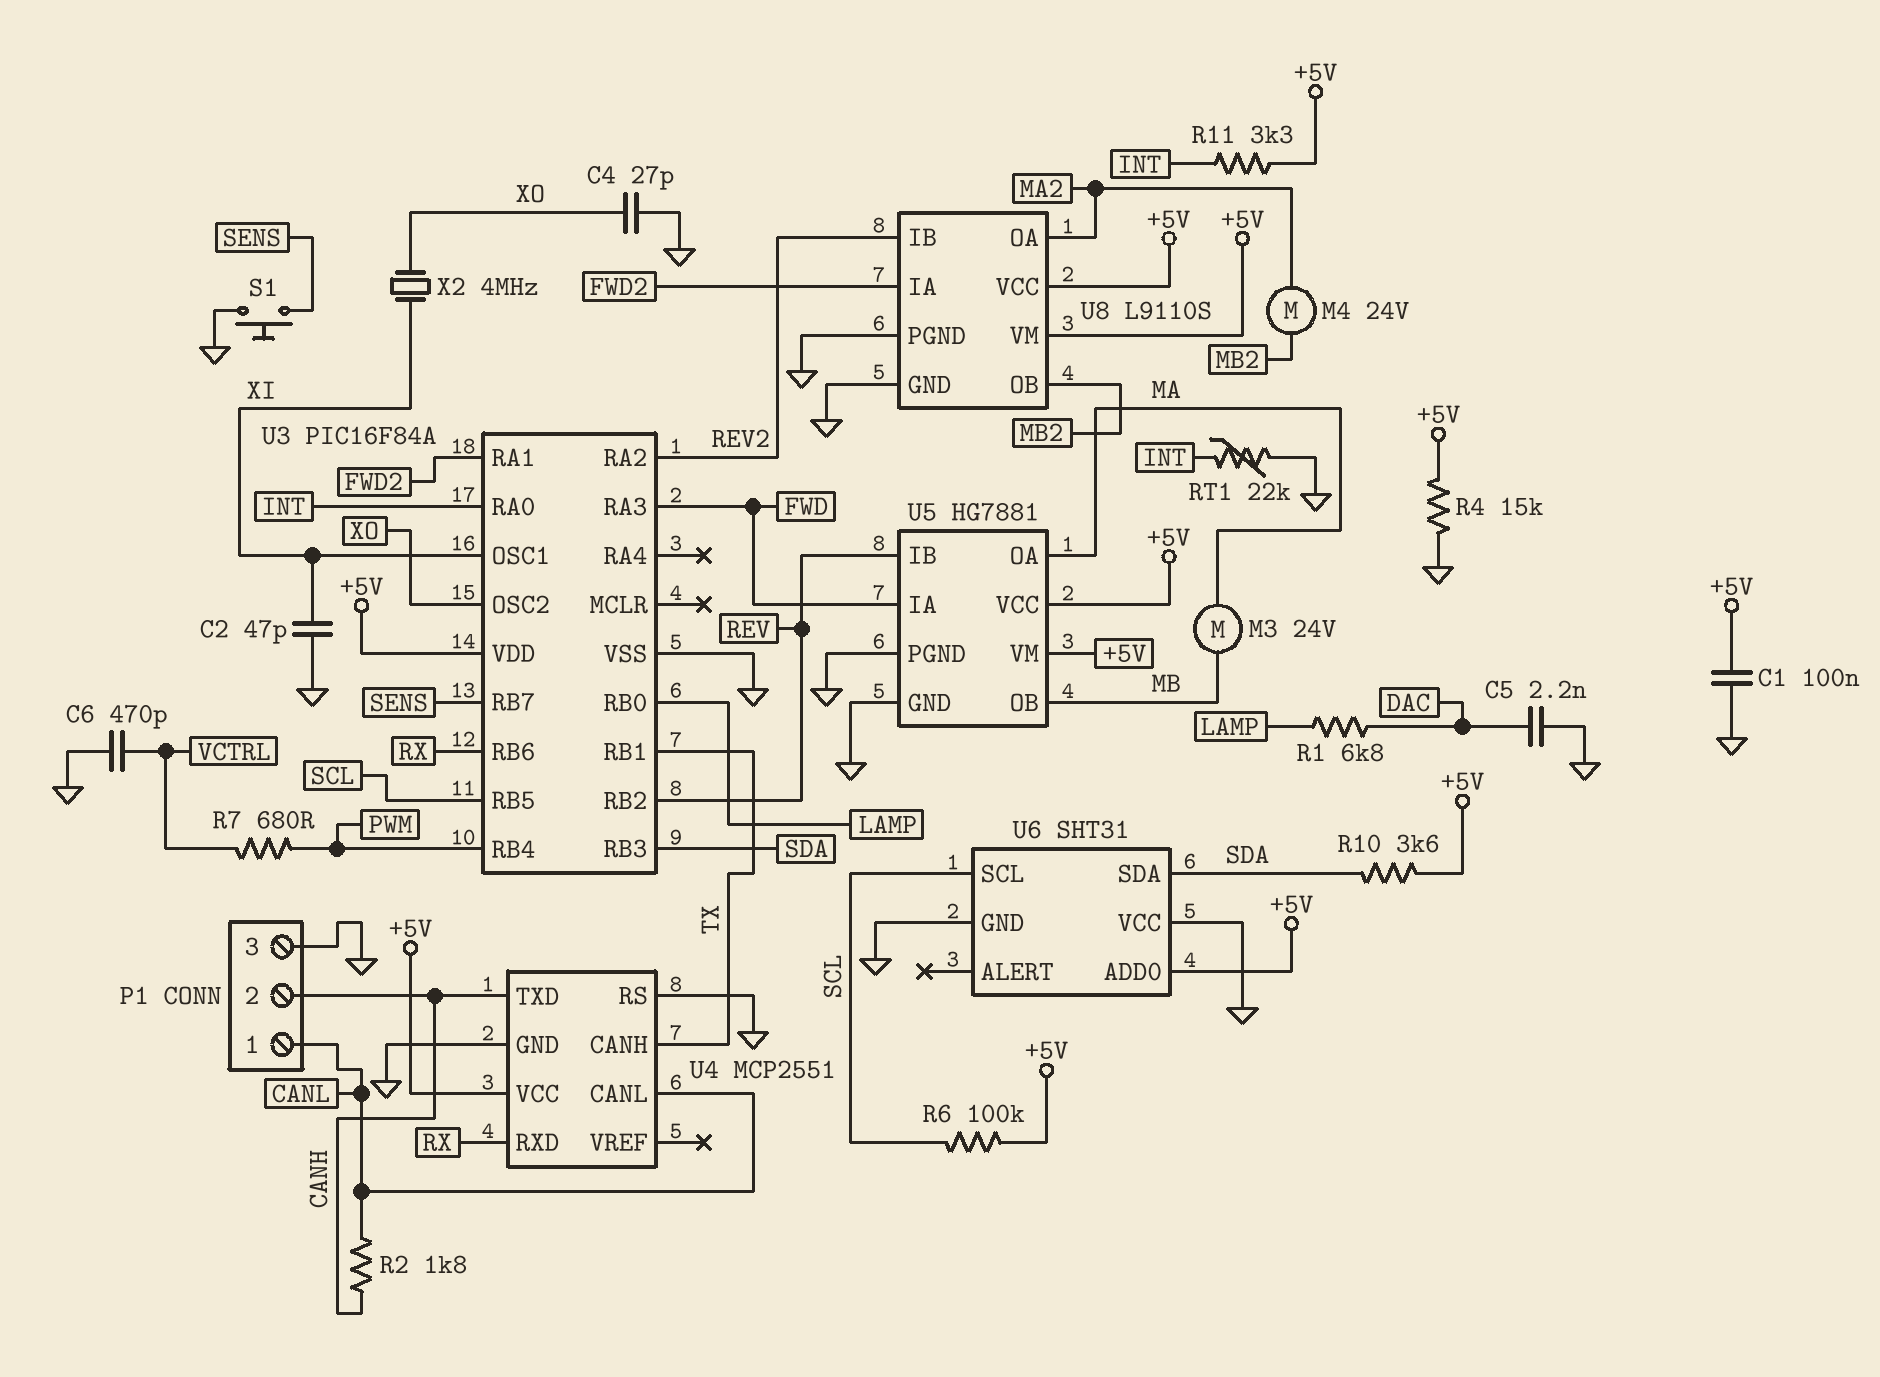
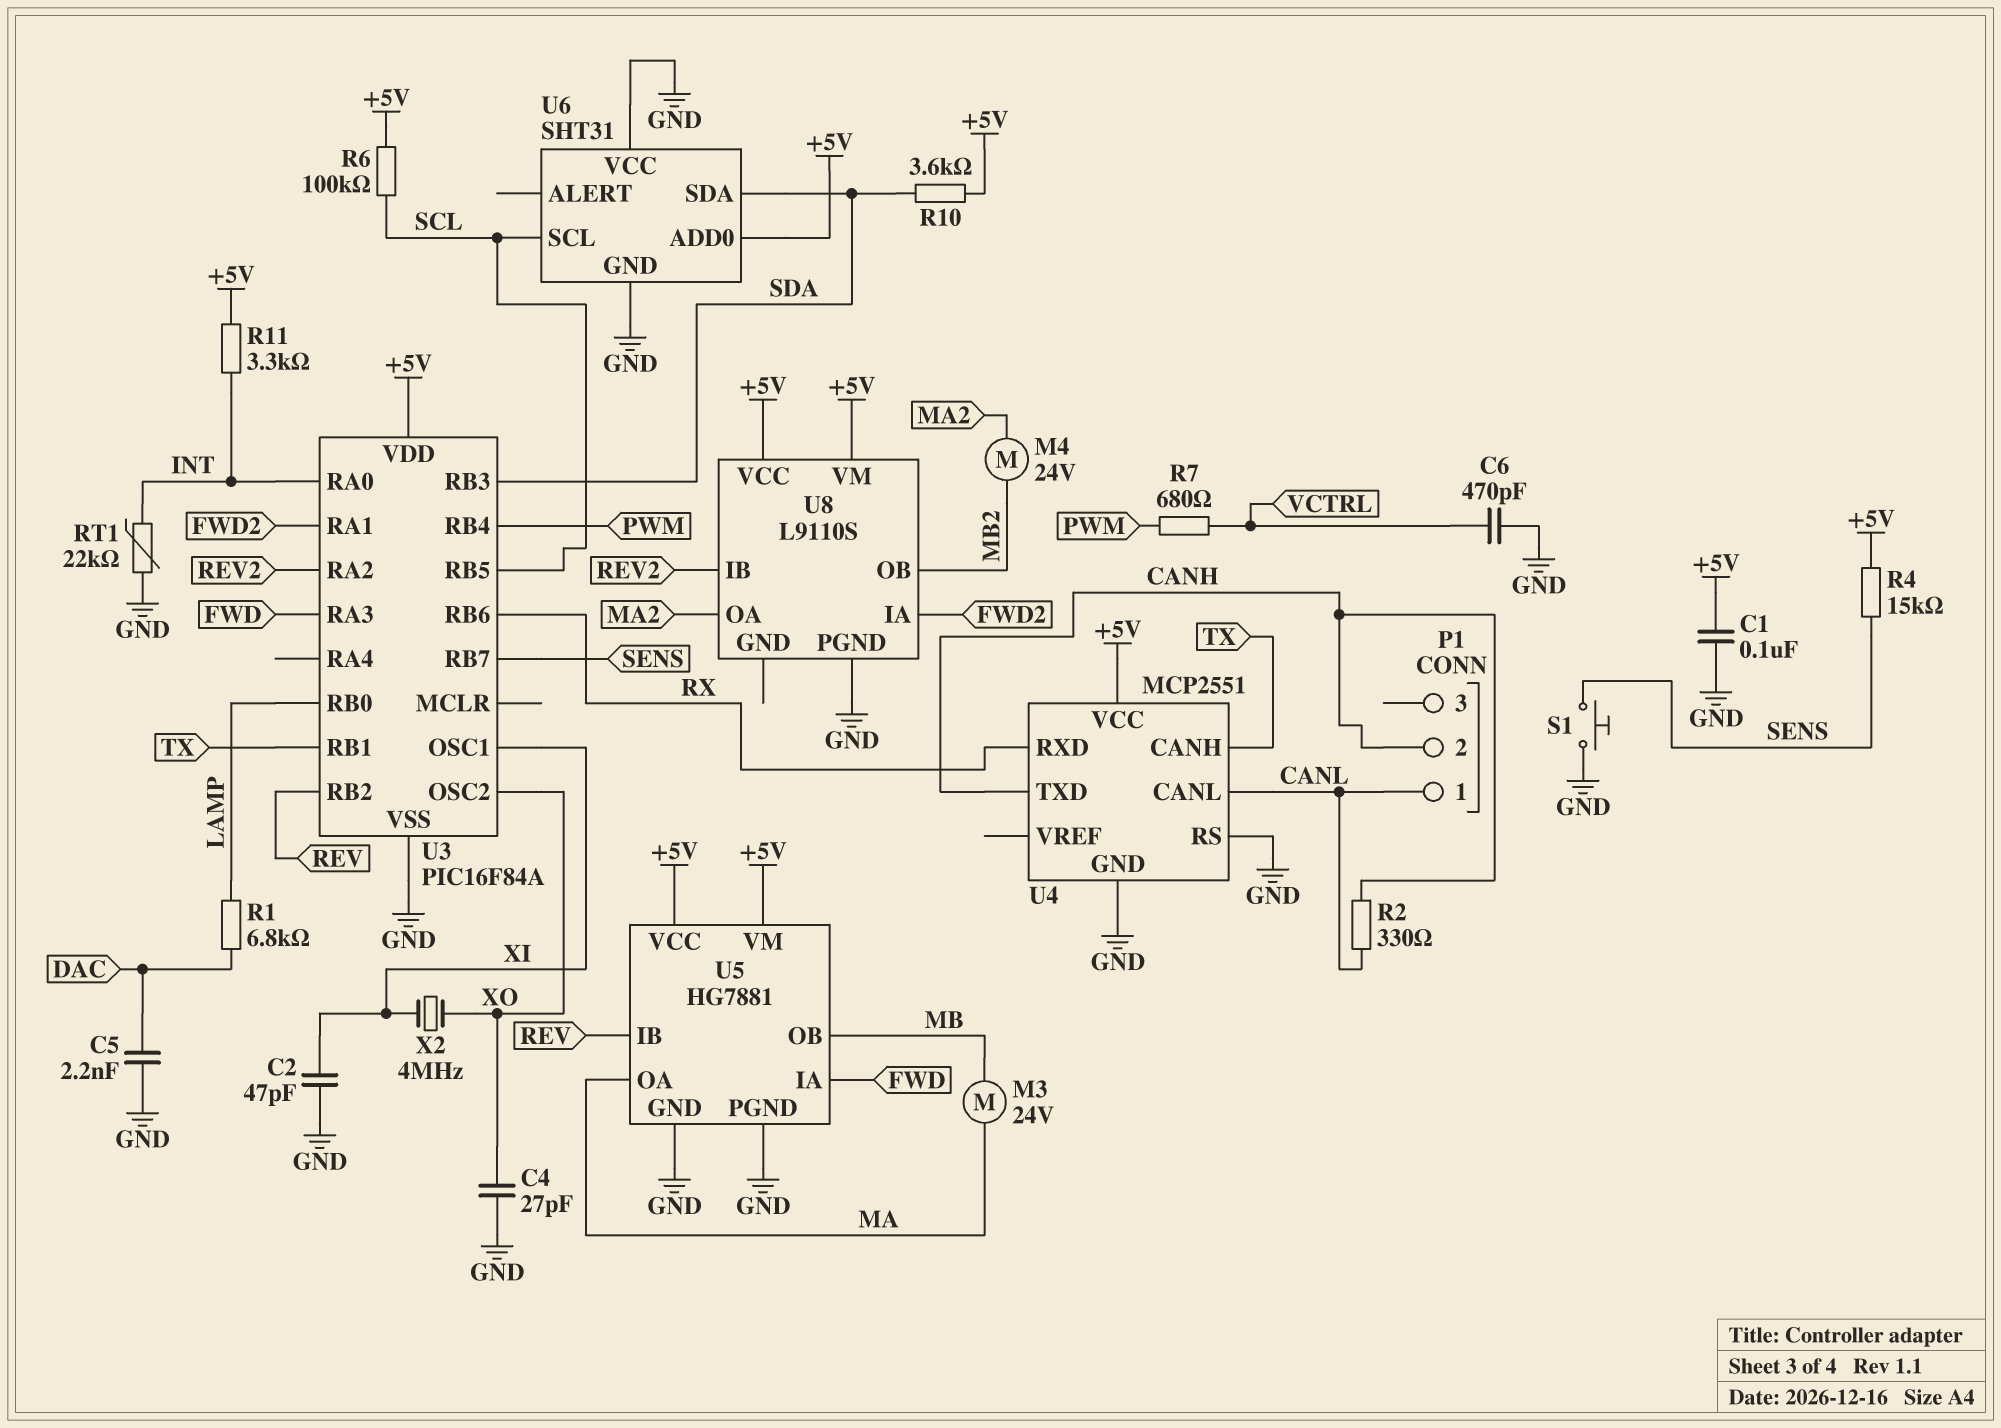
P1 pin 3: GND -> none
R2: 1.8k (CANH, CANL) -> 330 (CANH, CANL)
R4: 15k (+5V, GND) -> 15k (+5V, SENS)
U8 pin GND: GND -> none

